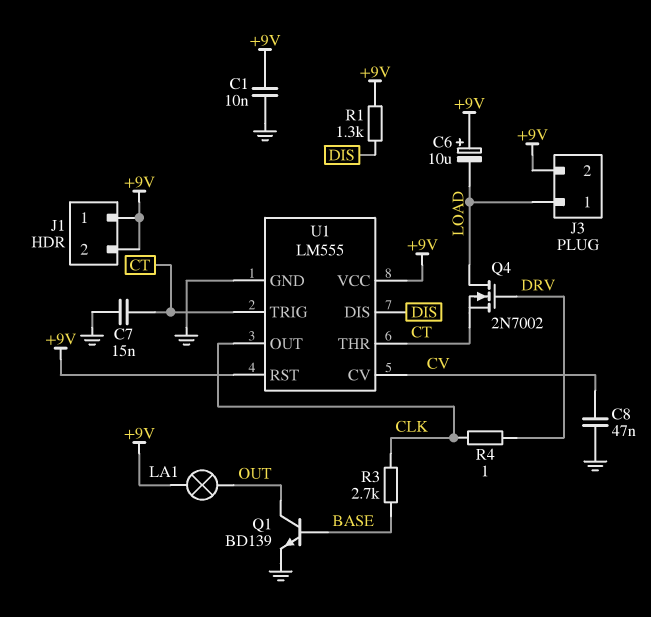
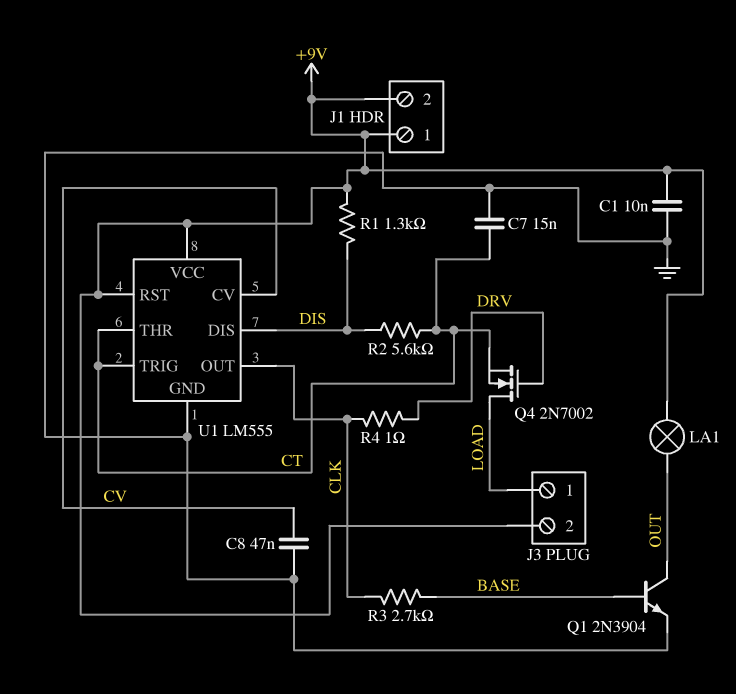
C6: 10uF (plus +9V, minus LOAD) -> none
Q1: NPN BD139 (B BASE, C OUT, E GND) -> NPN 2N3904 (B BASE, C OUT, E GND)
R2: none -> 5.6k (CT, DIS)

